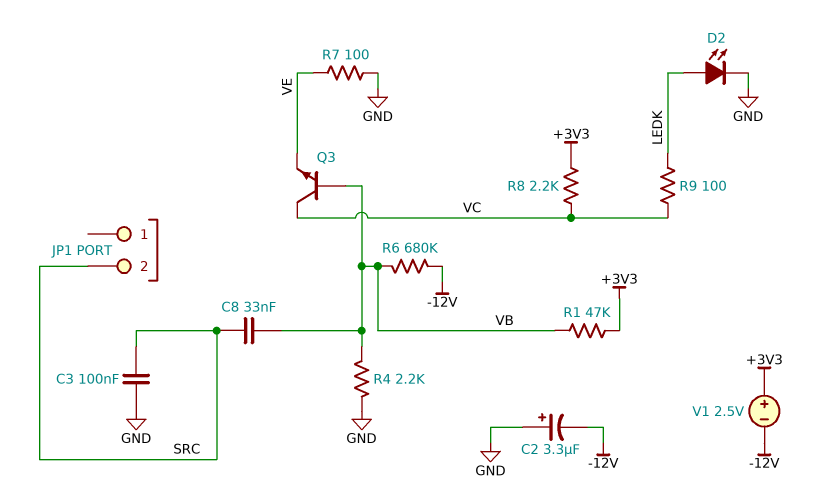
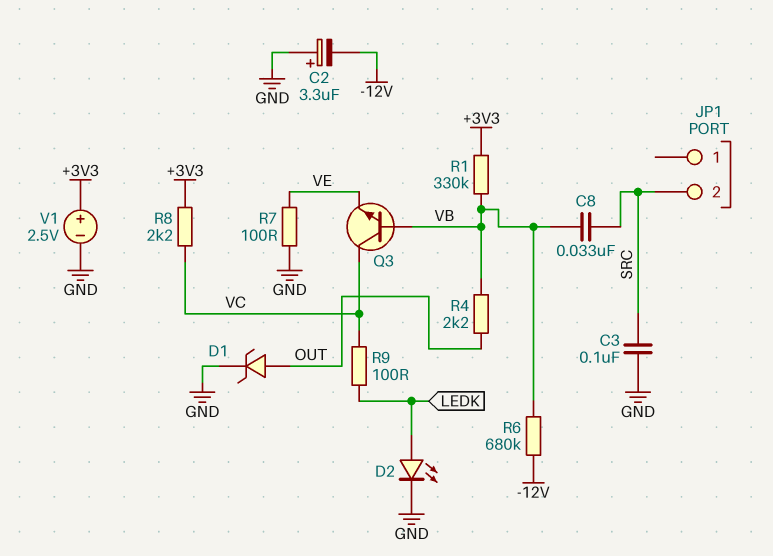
D1: none -> zener (A OUT, K GND)
R1: 47k (+3V3, VB) -> 330k (+3V3, VB)
R4: 2.2k (GND, VB) -> 2.2k (OUT, VB)
V1: 2.5V (plus +3V3, minus -12V) -> 2.5V (plus +3V3, minus GND)

